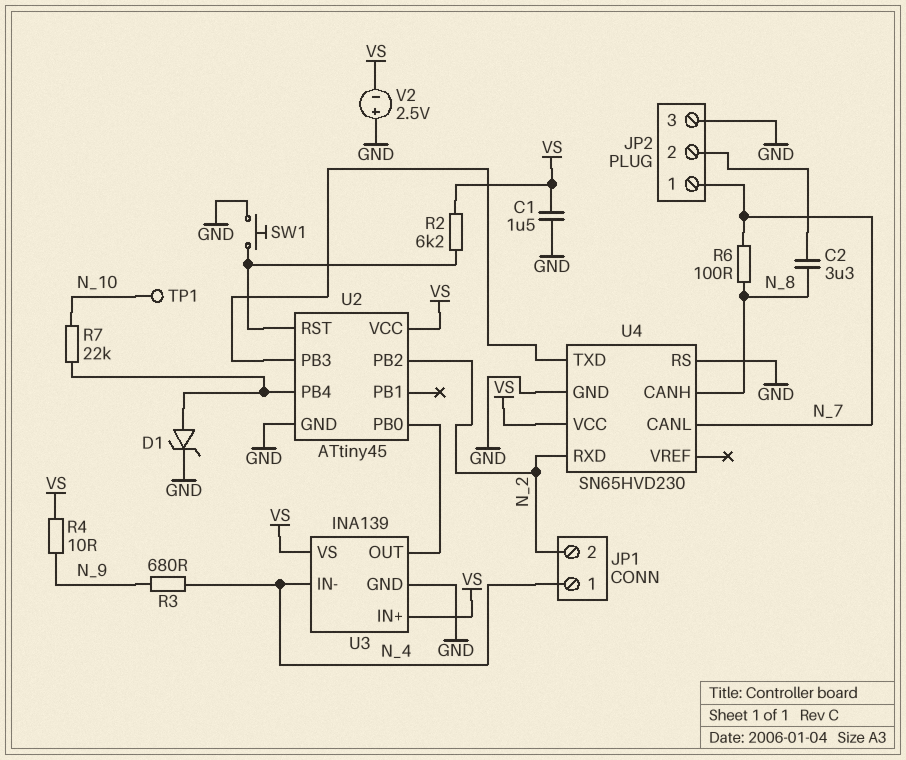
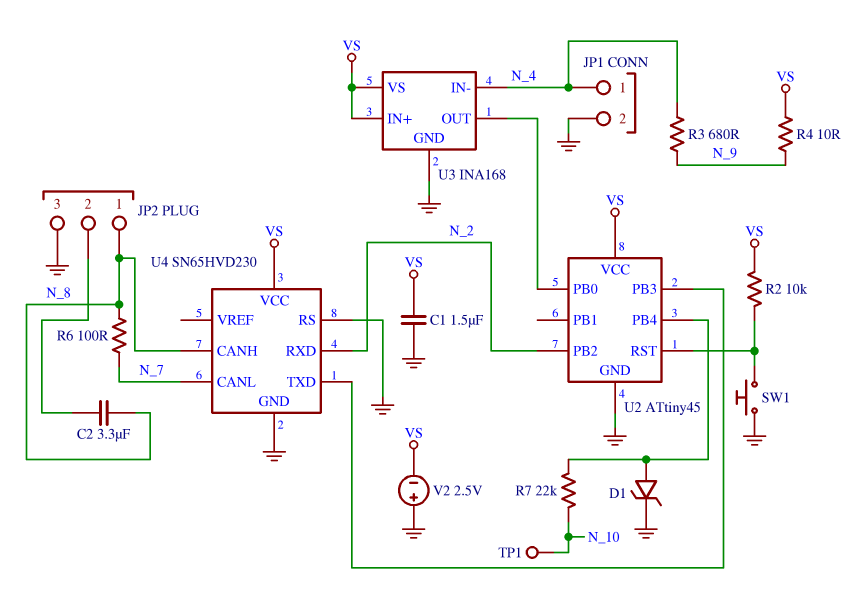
JP1 pin 2: N_2 -> GND
JP2 pin 1: N_7 -> N_8
R2: 6.2k (U2/RST, VS) -> 10k (U2/RST, VS)
U3: INA139 -> INA168

